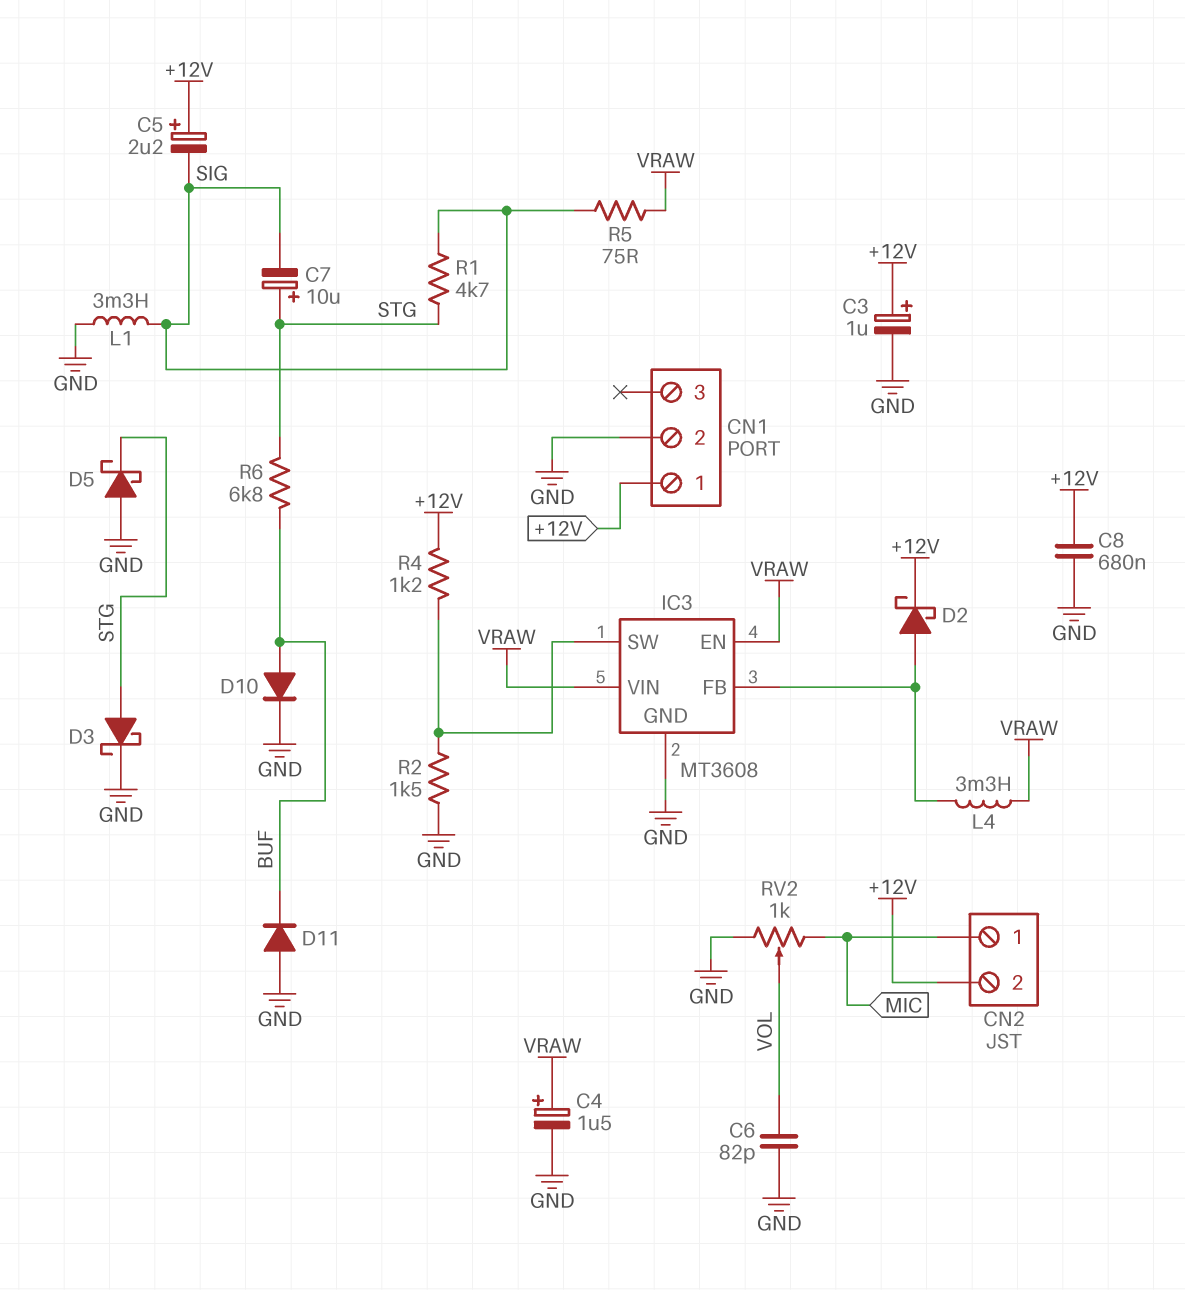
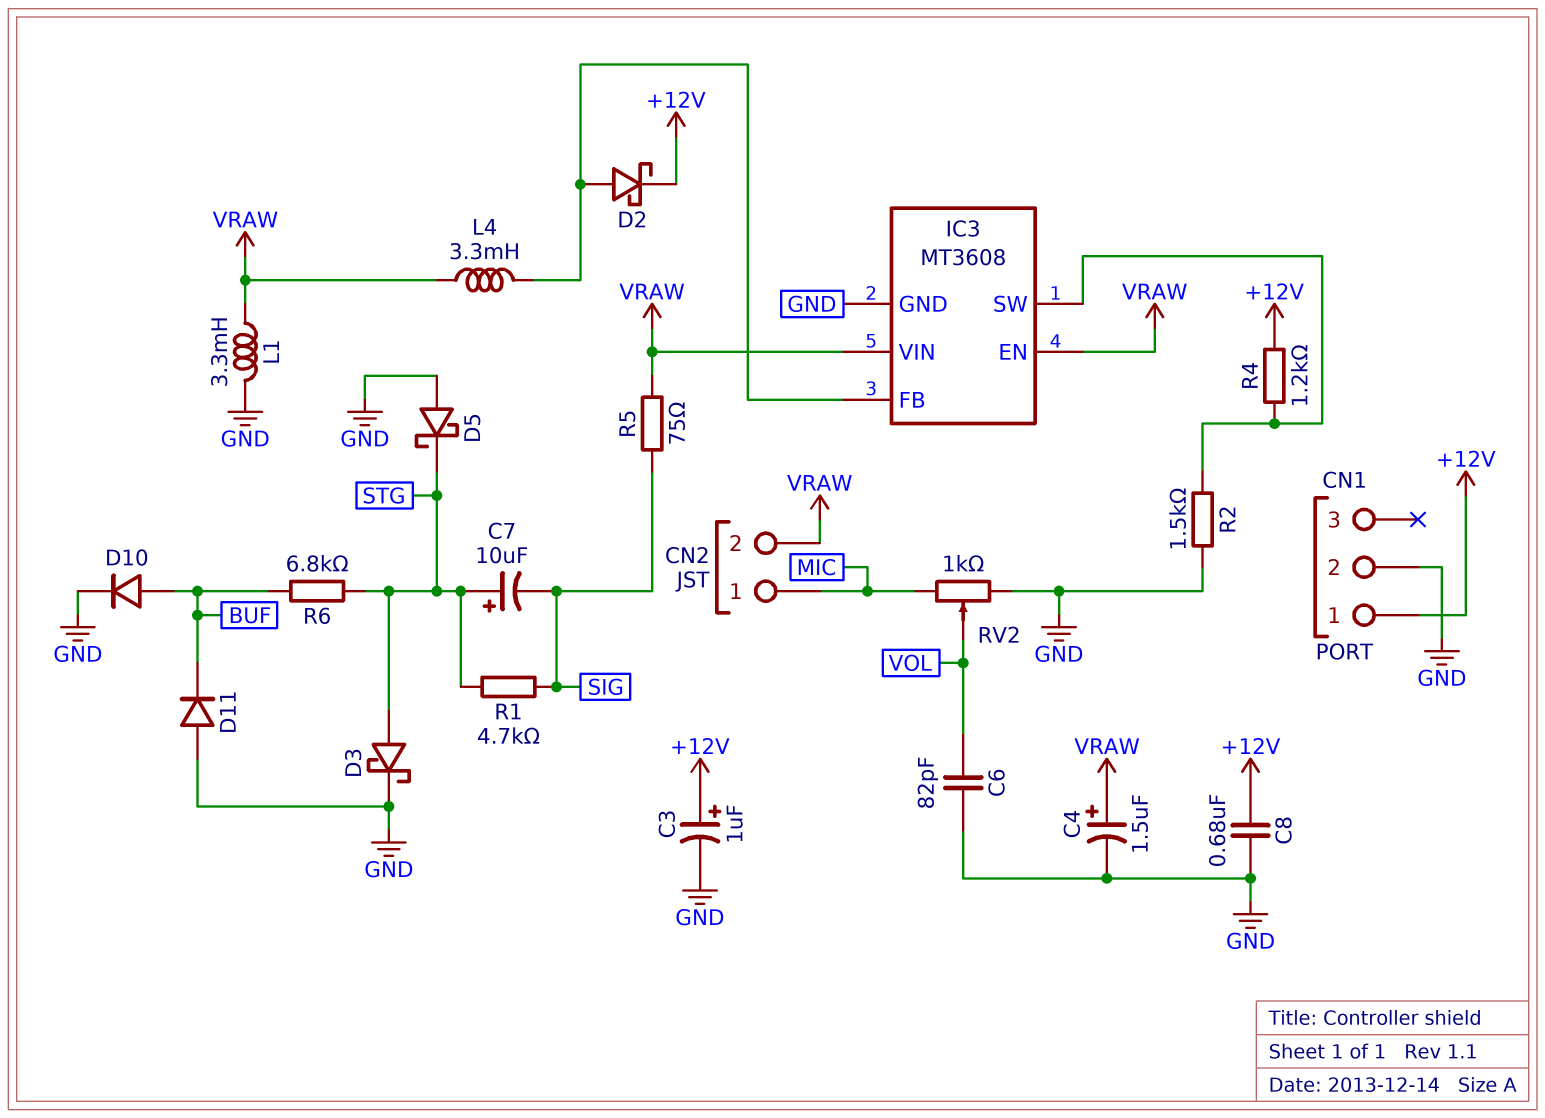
C5: 2.2uF (plus +12V, minus SIG) -> none
CN2 pin 2: +12V -> VRAW
L1: 3.3mH (GND, SIG) -> 3.3mH (GND, VRAW)

